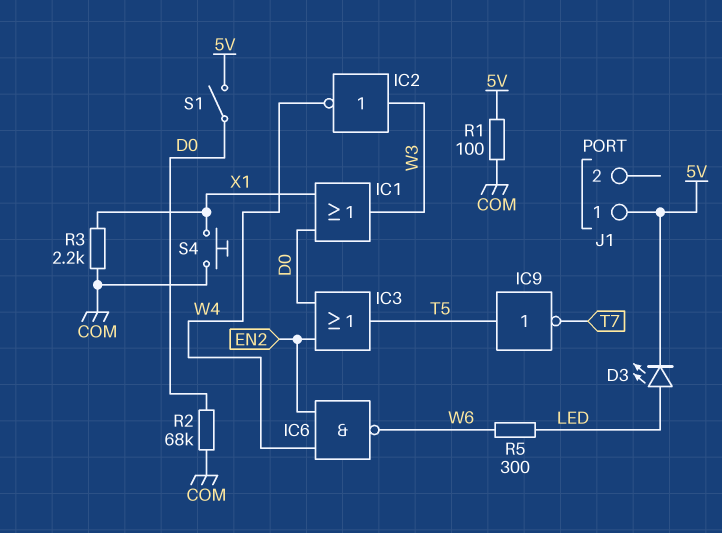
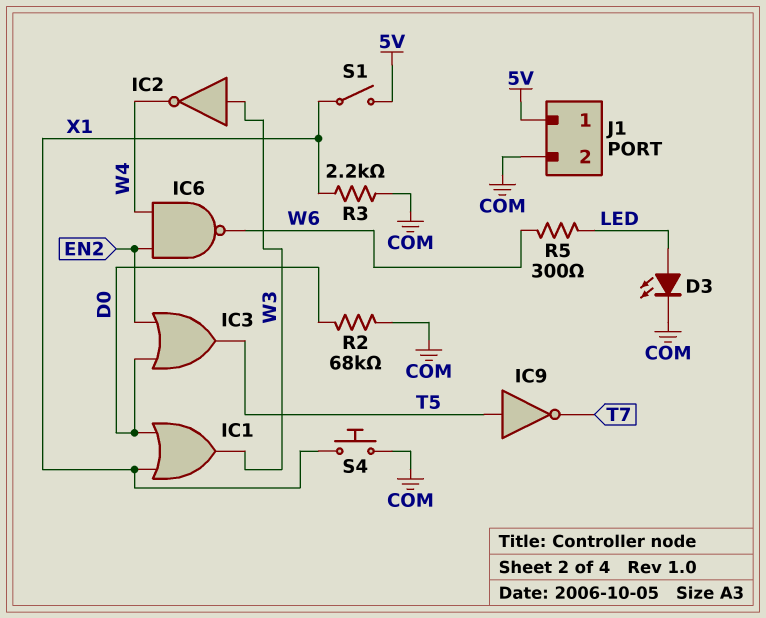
D3: LED (A LED, K 5V) -> LED (A LED, K COM)
J1 pin 2: none -> COM
R1: 100 (5V, COM) -> none
S1: switch (5V, D0) -> switch (5V, X1)

